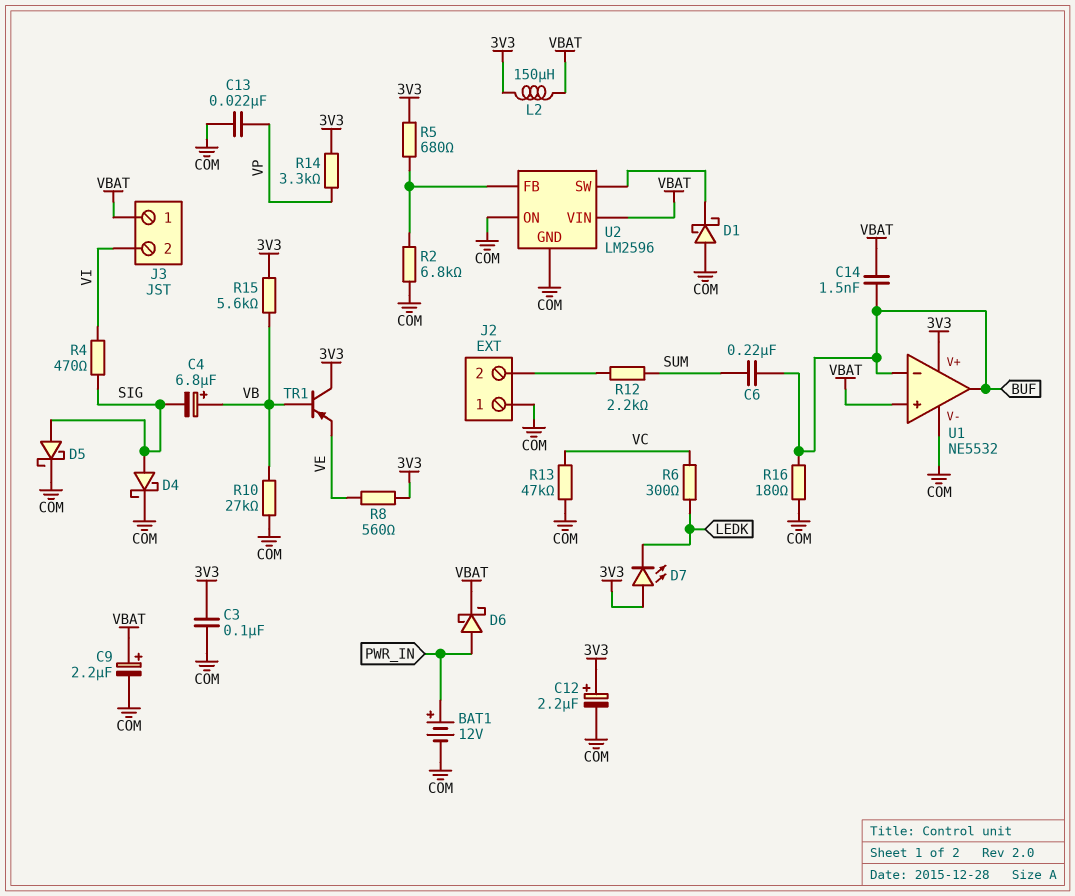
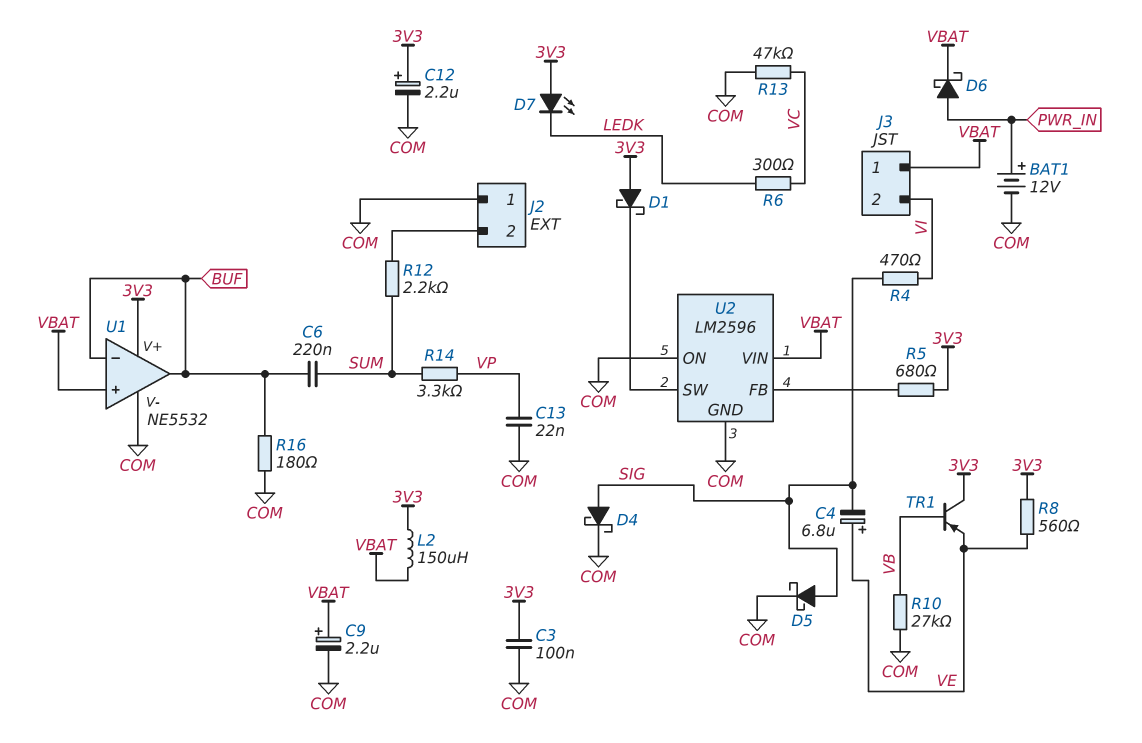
C4: 6.8uF (plus VB, minus SIG) -> 6.8uF (plus VE, minus SIG)
C14: 1.5nF (BUF, VBAT) -> none
D1: schottky (A COM, K U2/SW) -> schottky (A 3V3, K U2/SW)
R2: 6.8k (COM, U2/FB) -> none
R14: 3.3k (3V3, VP) -> 3.3k (SUM, VP)
R15: 5.6k (3V3, VB) -> none

